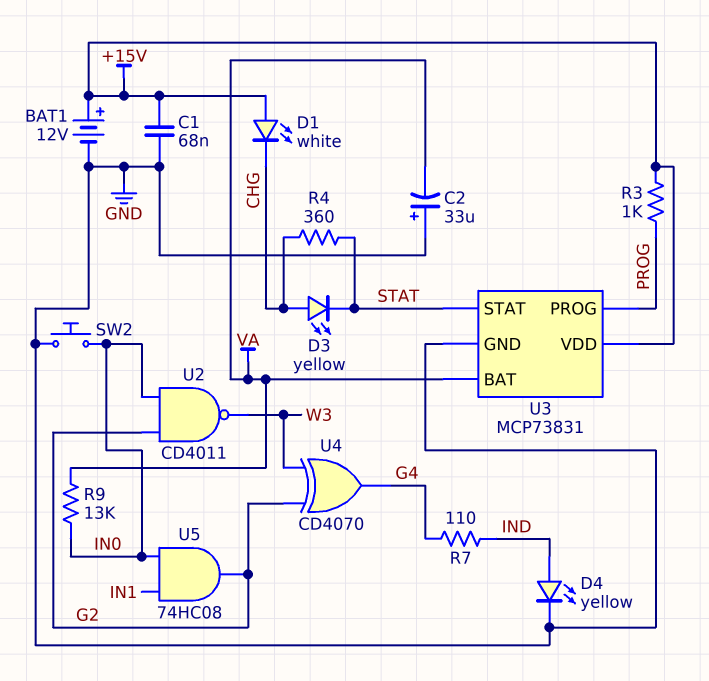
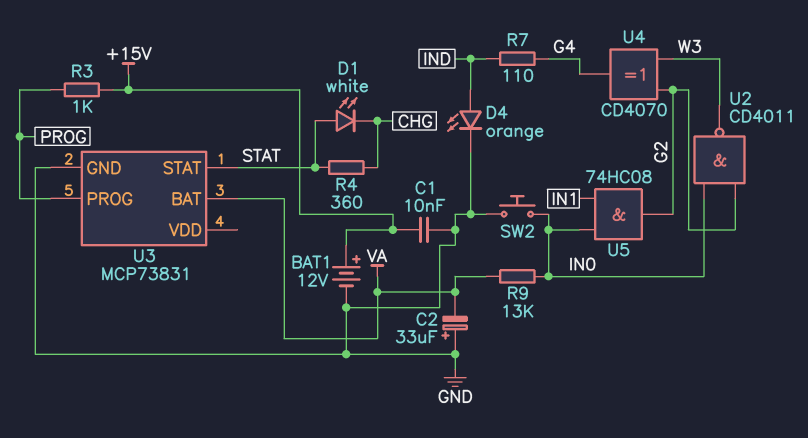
C1: 68nF (+15V, GND) -> 10nF (+15V, GND)
D1: LED white (A +15V, K CHG) -> LED white (A STAT, K CHG)
D3: LED yellow (A CHG, K STAT) -> none
D4: LED yellow (A IND, K GND) -> LED orange (A IND, K GND)
U3 pin VDD: +15V -> none

